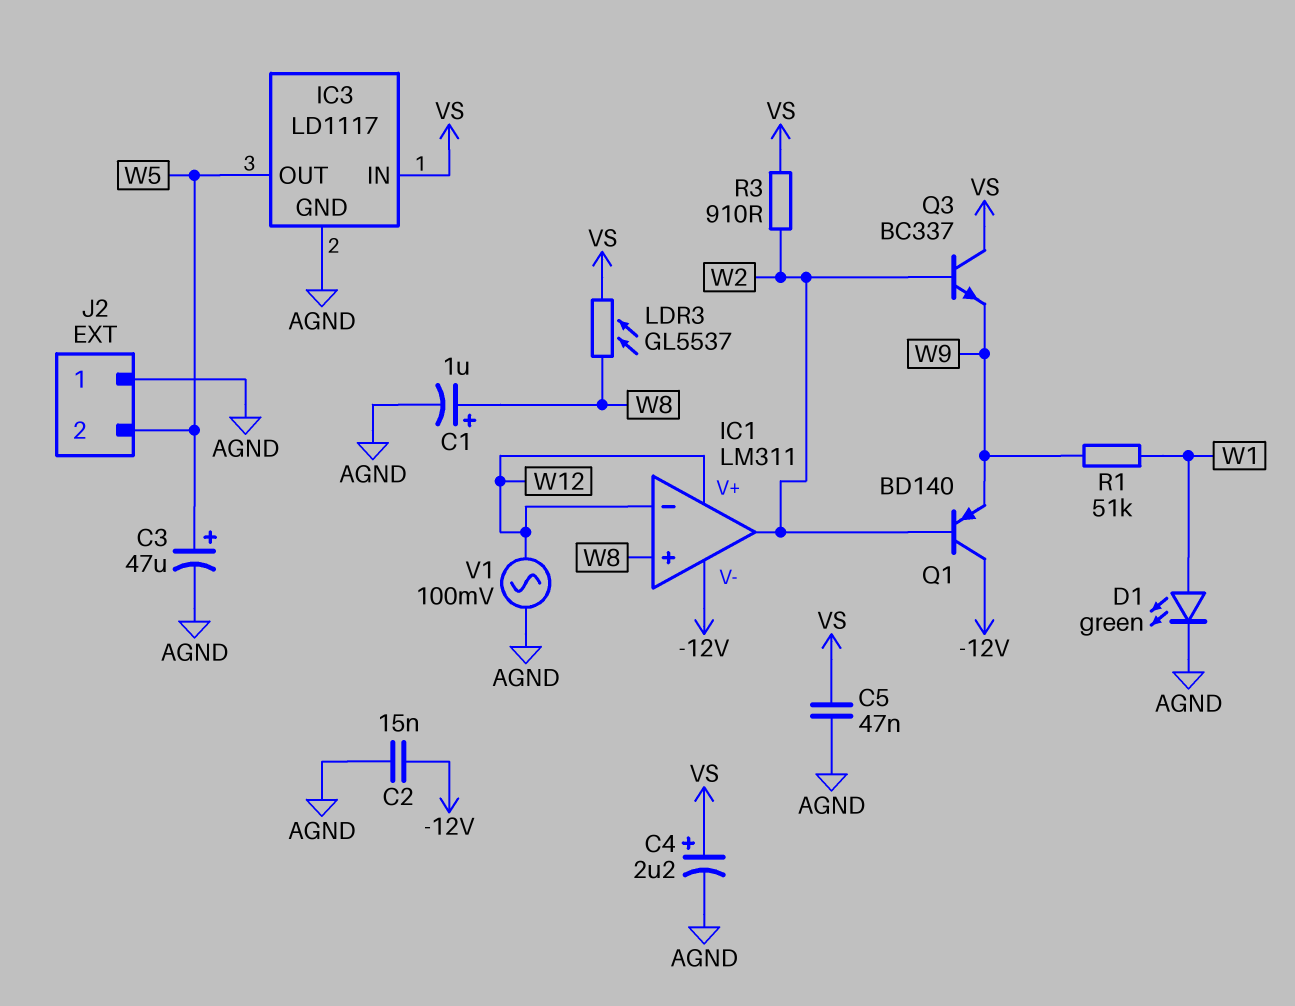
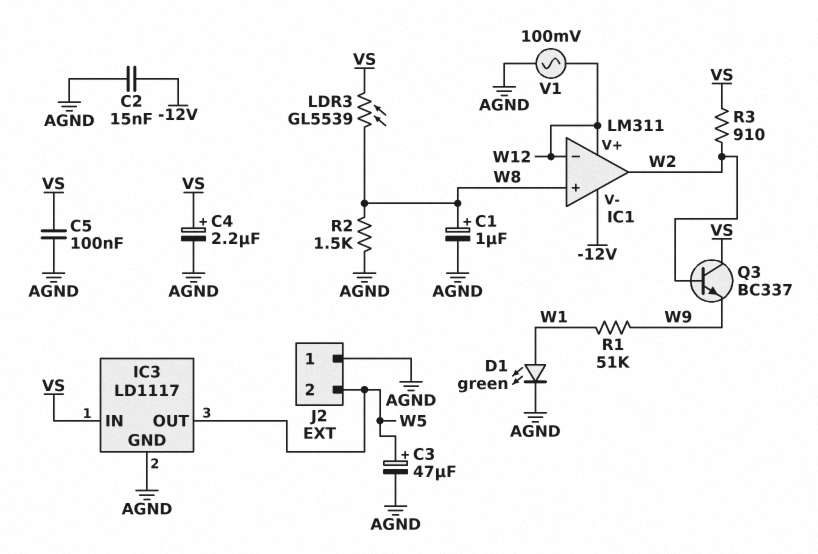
C5: 47nF (AGND, VS) -> 100nF (AGND, VS)
LDR3: GL5537 (VS, W8) -> GL5539 (VS, W8)
Q1: PNP BD140 (B W2, C -12V, E W9) -> none
R2: none -> 1.5k (AGND, W8)

